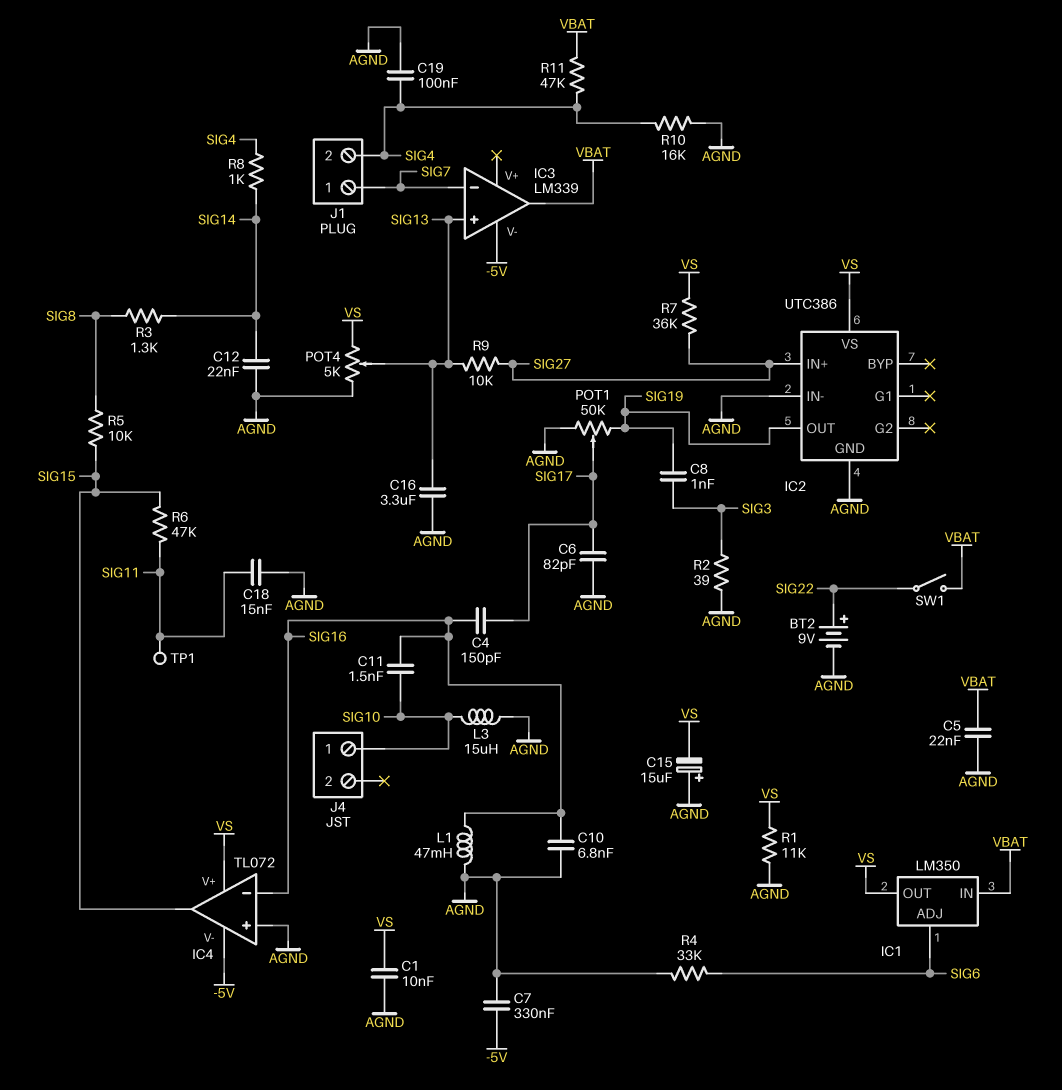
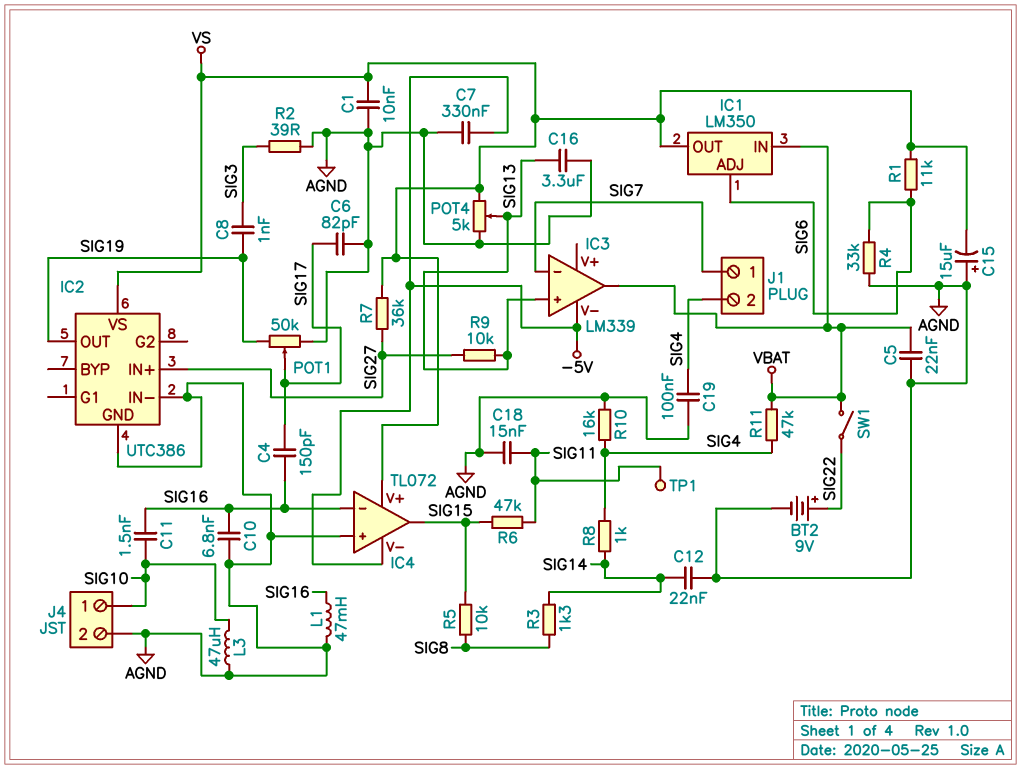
J4 pin 2: none -> AGND
L3: 15uH (AGND, SIG10) -> 47uH (AGND, SIG10)
R1: 11k (AGND, VS) -> 11k (SIG6, VS)

